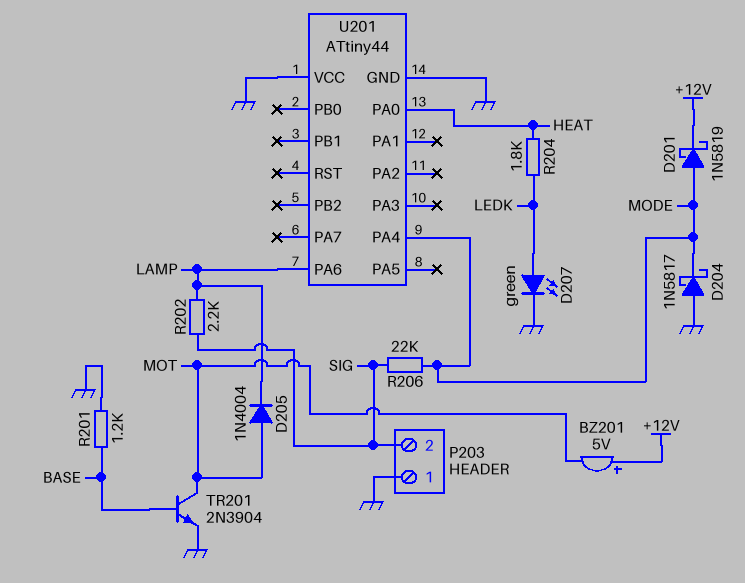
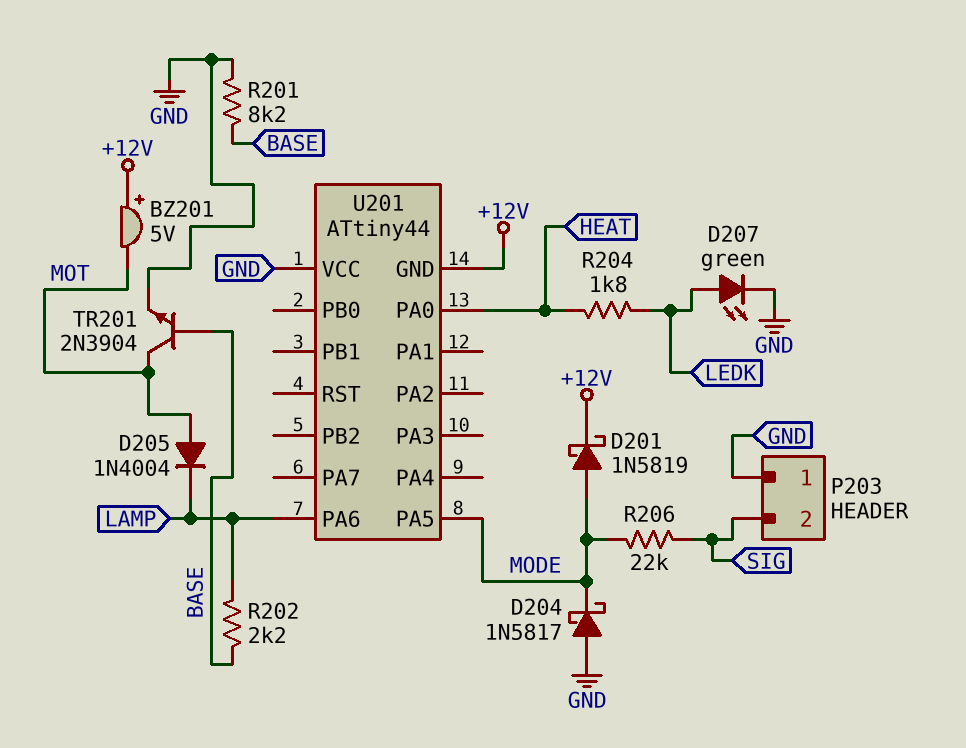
R201: 1.2k (BASE, GND) -> 8.2k (BASE, GND)
R202: 2.2k (LAMP, SIG) -> 2.2k (BASE, LAMP)
U201 pin GND: GND -> +12V
U201 pin PA4: MODE -> none
U201 pin PA5: none -> MODE

